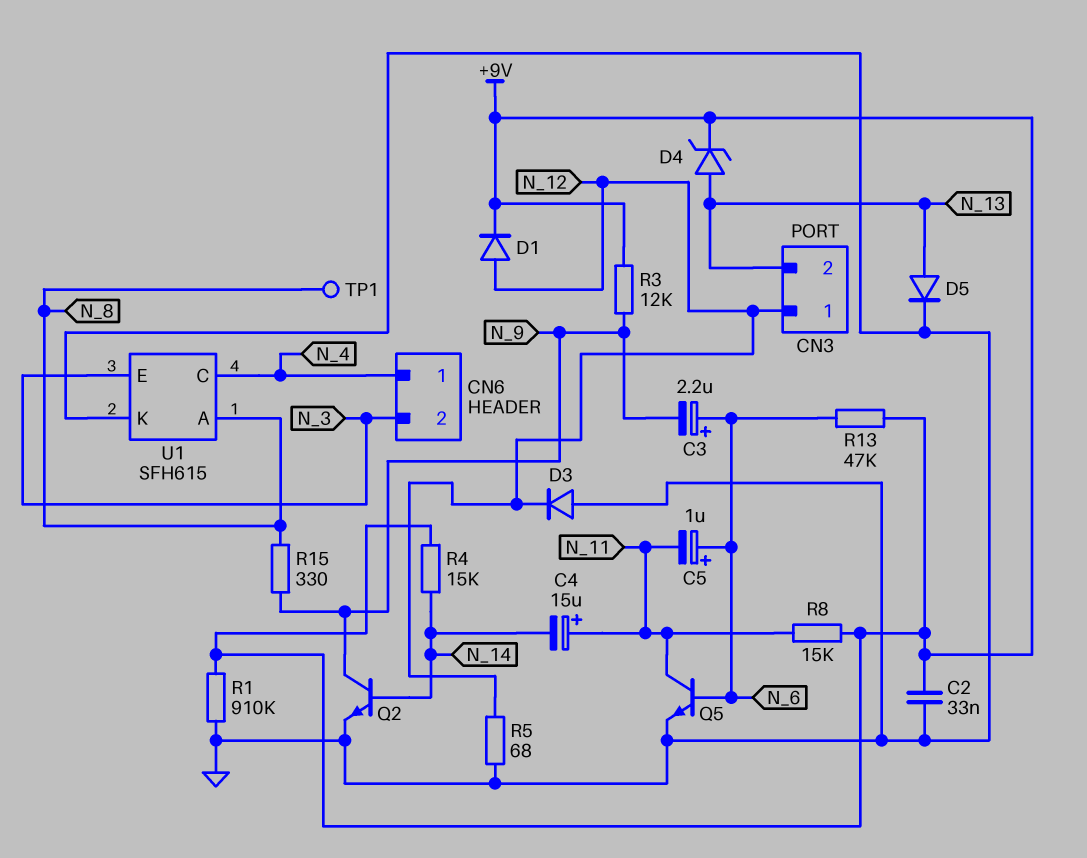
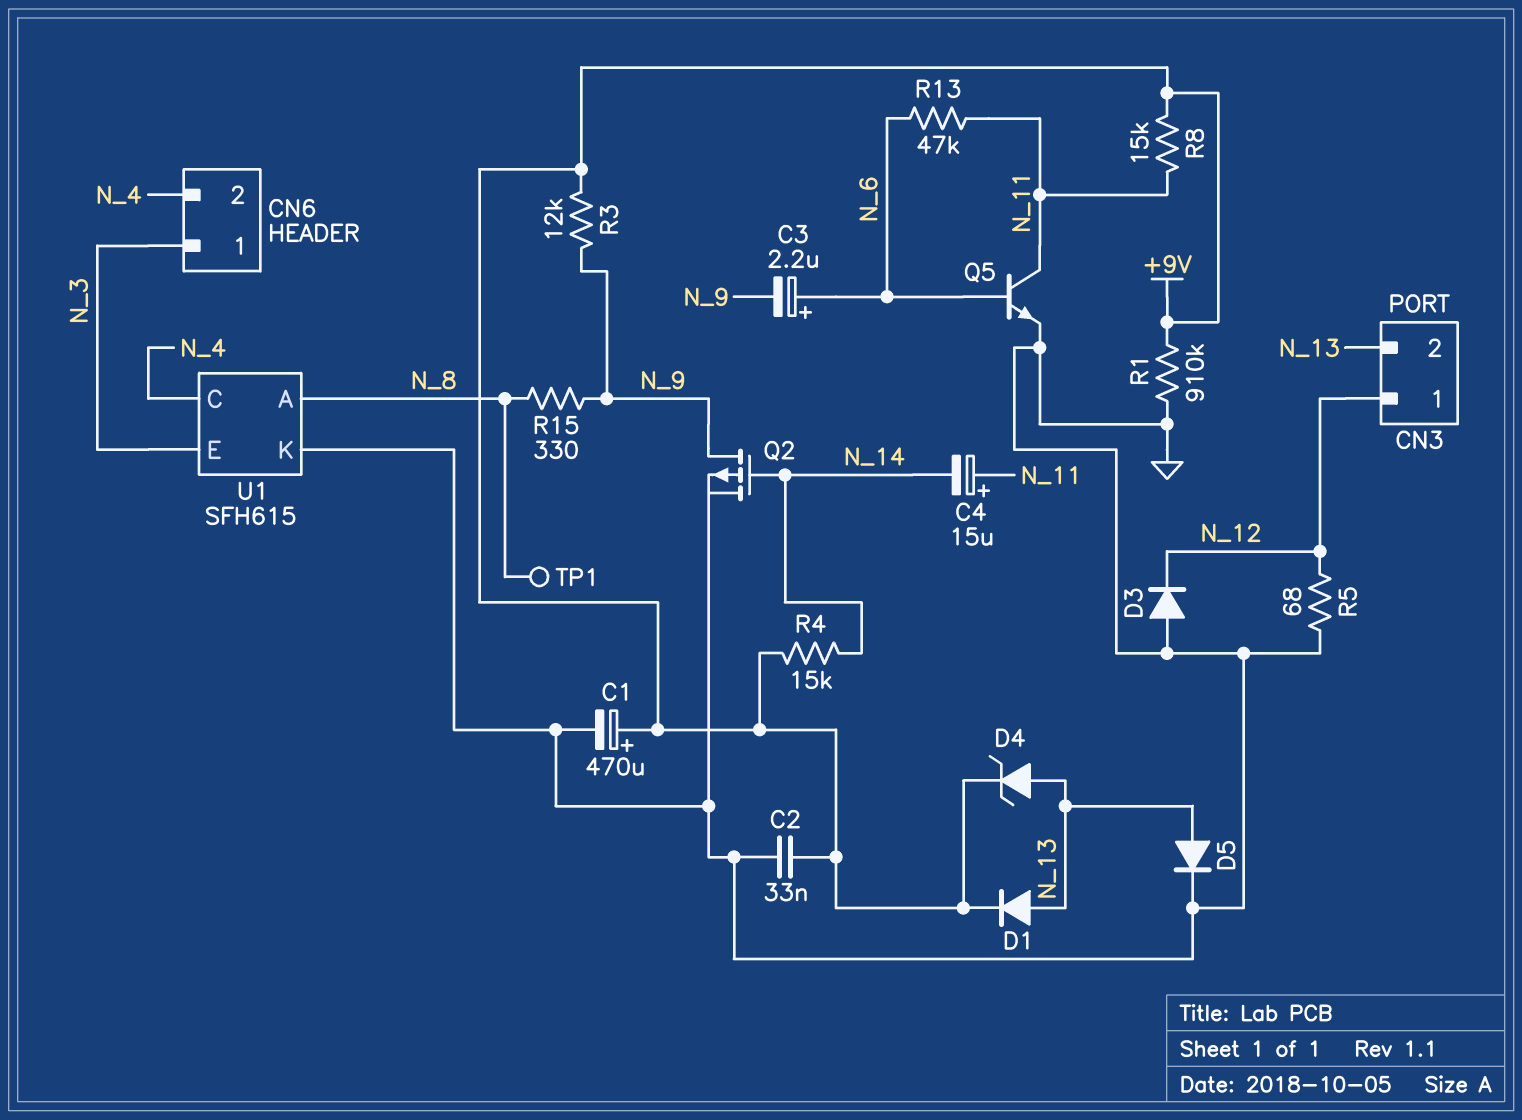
C1: none -> 470uF (plus +9V, minus GND)
C5: 1uF (plus N_6, minus N_11) -> none
CN6 pin 1: N_4 -> N_3
CN6 pin 2: N_3 -> N_4
D1: diode (A N_12, K +9V) -> diode (A N_13, K +9V)
Q2: NPN (B N_14, C N_9, E GND) -> PMOS (G N_14, D N_9, S GND)
R13: 47k (+9V, N_6) -> 47k (N_6, N_11)

